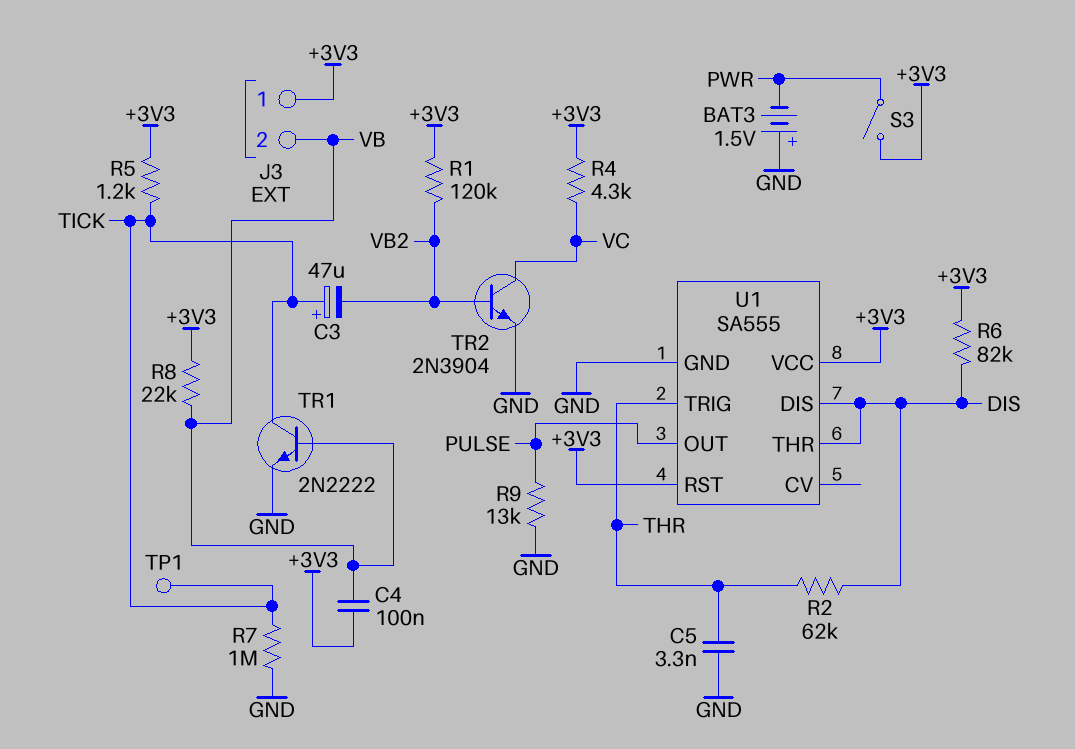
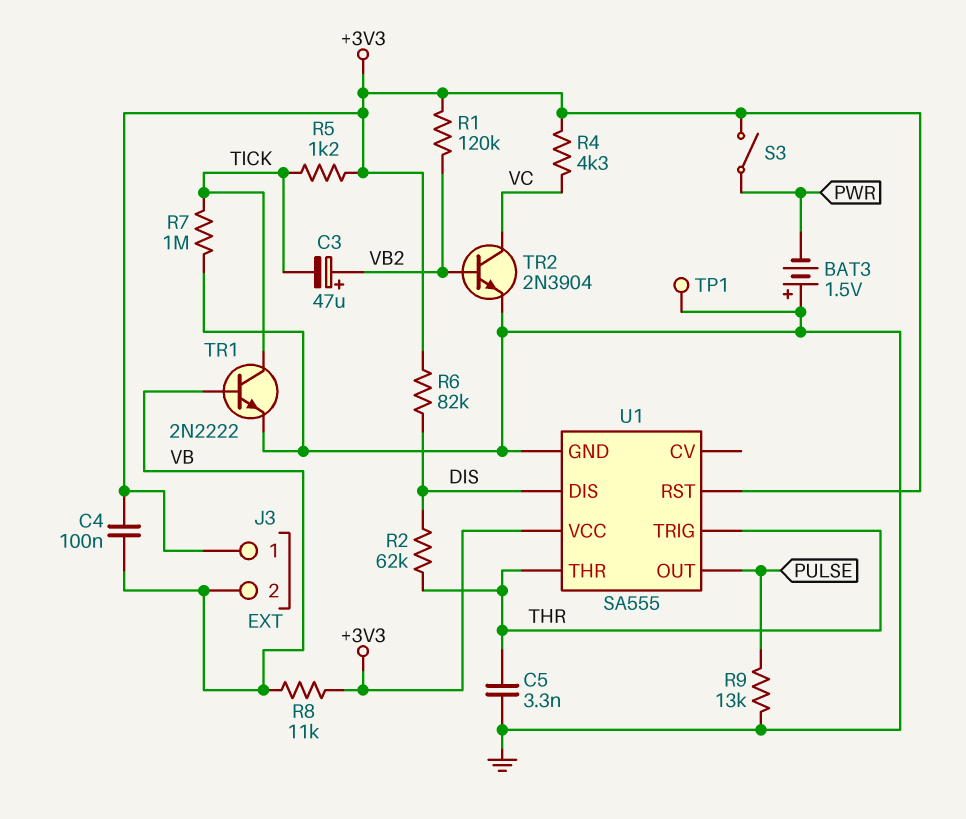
C3: 47uF (plus TICK, minus VB2) -> 47uF (plus VB2, minus TICK)
R8: 22k (+3V3, VB) -> 11k (+3V3, VB)
TP1: test point (TICK) -> test point (GND)
U1 pin THR: DIS -> THR

